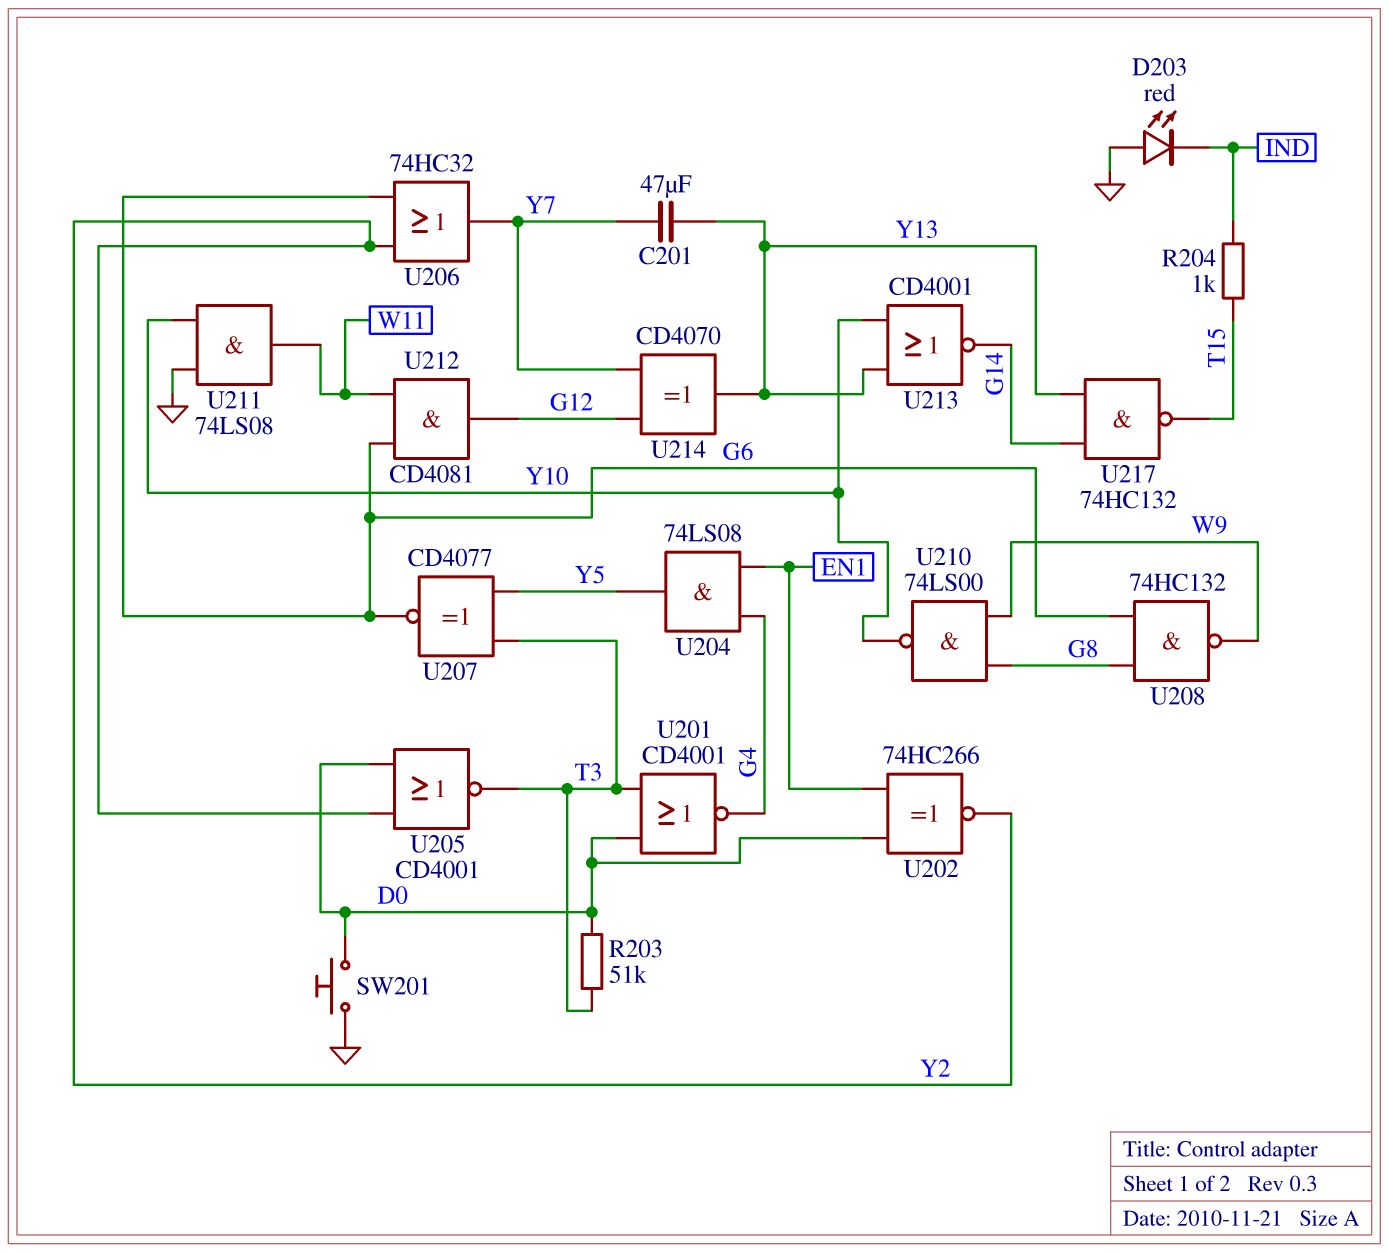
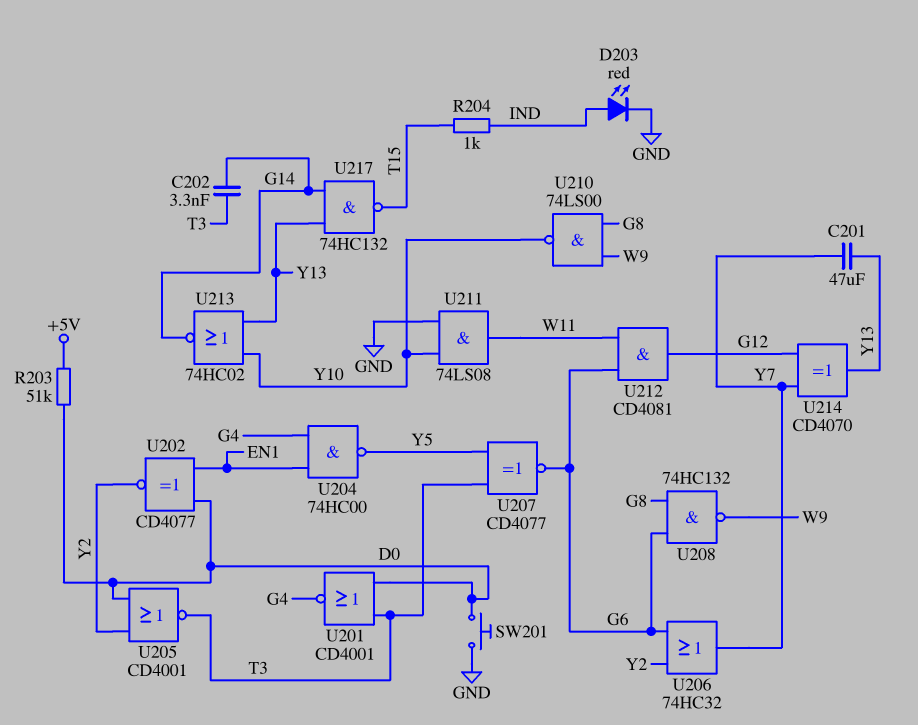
C202: none -> 3.3nF (G14, T3)
D203: LED red (A GND, K IND) -> LED red (A IND, K GND)
R203: 51k (D0, T3) -> 51k (+5V, D0)
U202: XNOR 74HC266 (in D0, in EN1, out Y2) -> XNOR CD4077 (in D0, in EN1, out Y2)
U204: AND 74LS08 (in EN1, in G4, out Y5) -> NAND 74HC00 (in EN1, in G4, out Y5)
U213: NOR CD4001 (in Y10, in Y13, out G14) -> NOR 74HC02 (in Y10, in Y13, out G14)

